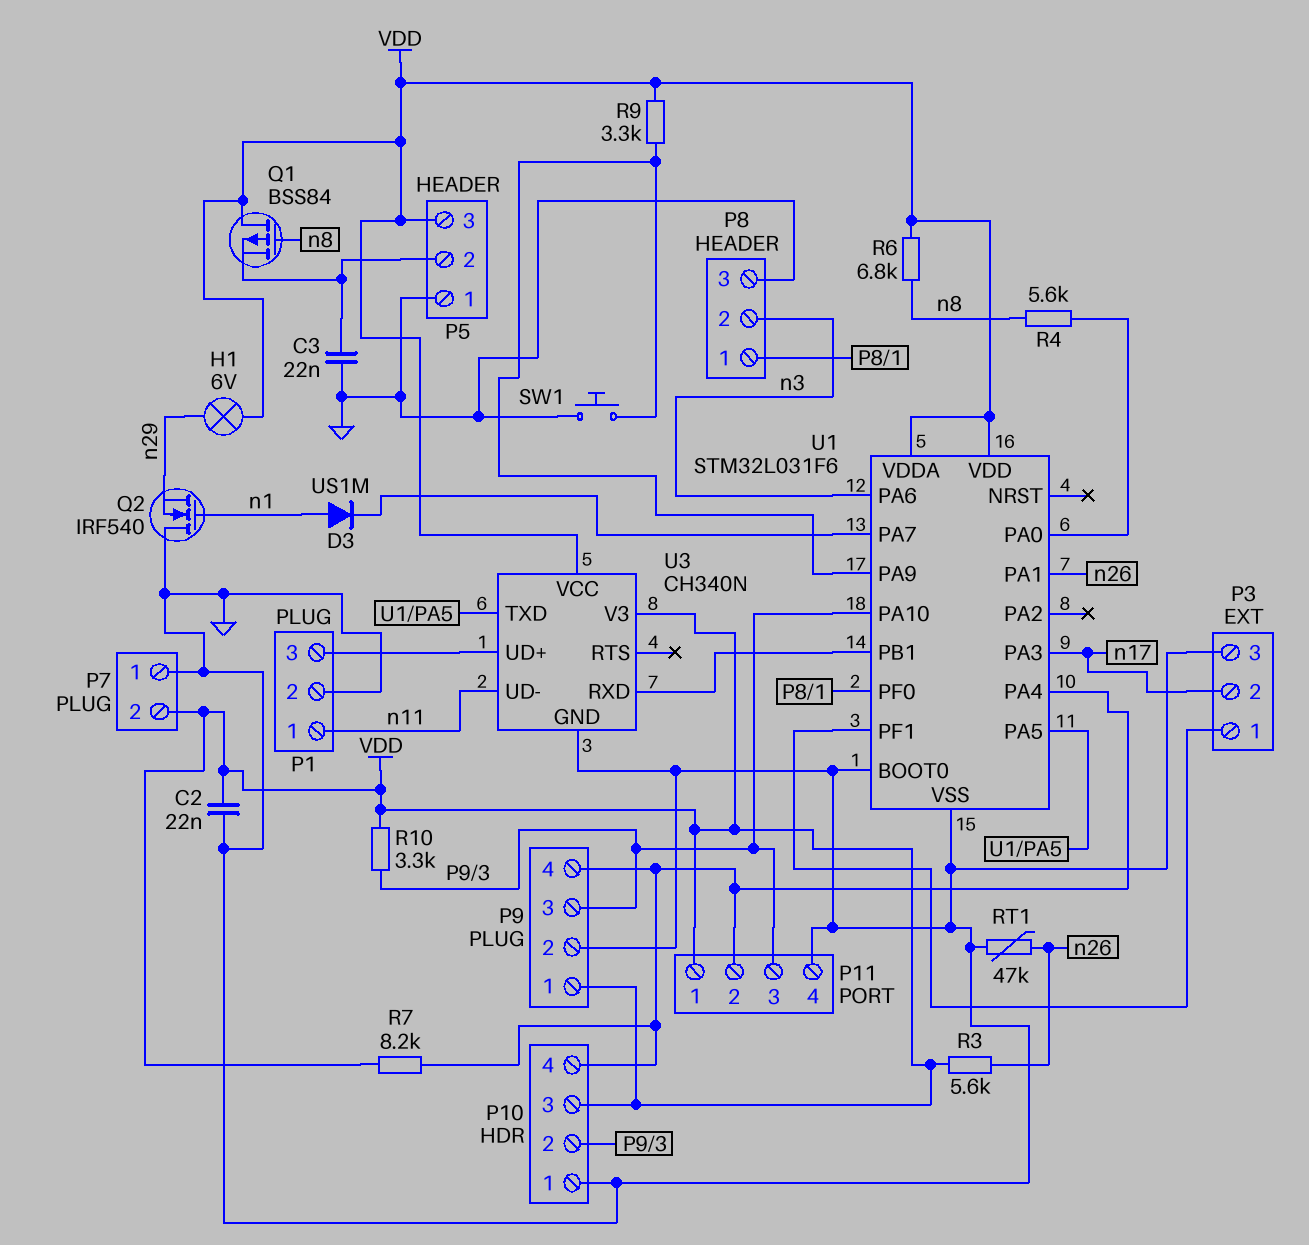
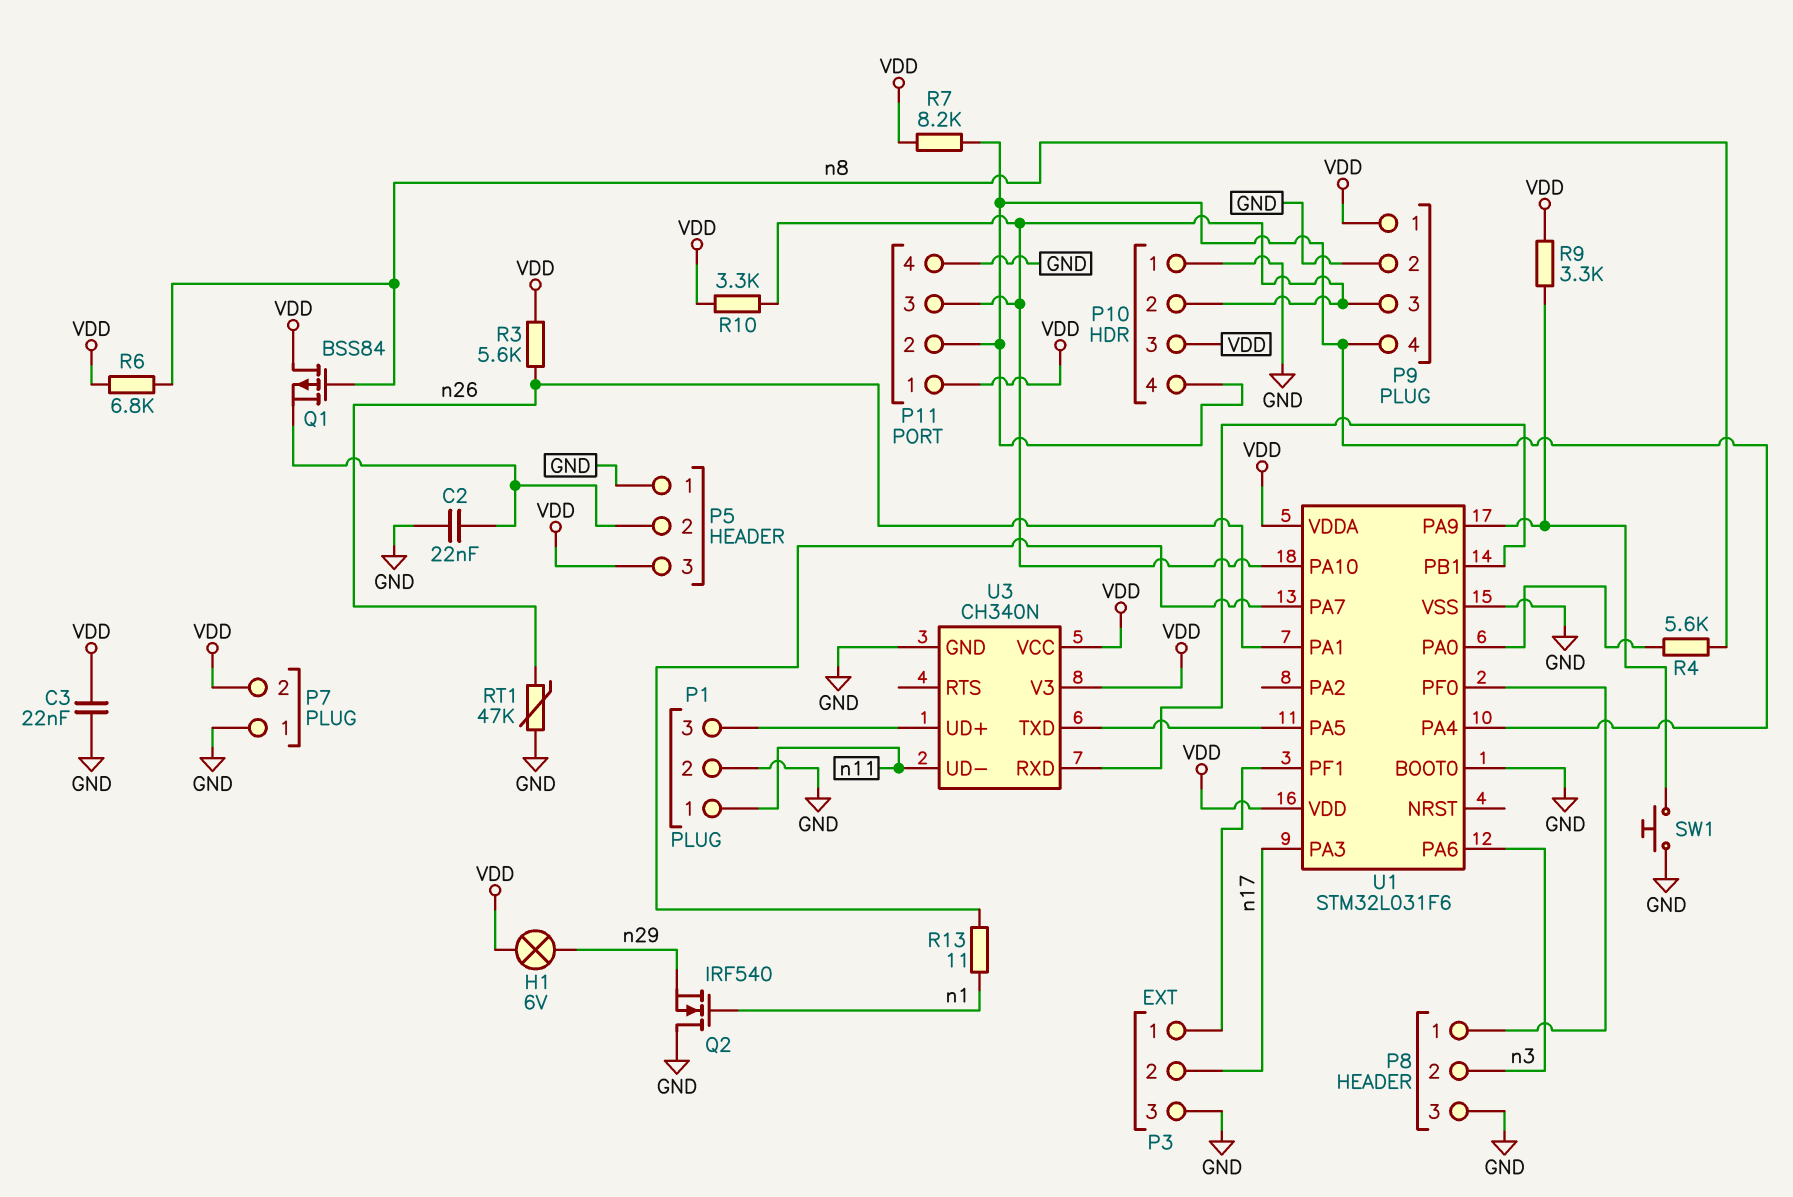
C2: 22nF (GND, VDD) -> 22nF (GND, P5/2)
C3: 22nF (GND, P5/2) -> 22nF (GND, VDD)
D3: diode US1M (A n1, K U1/PA7) -> none
R13: none -> 11 (U1/PA7, n1)

